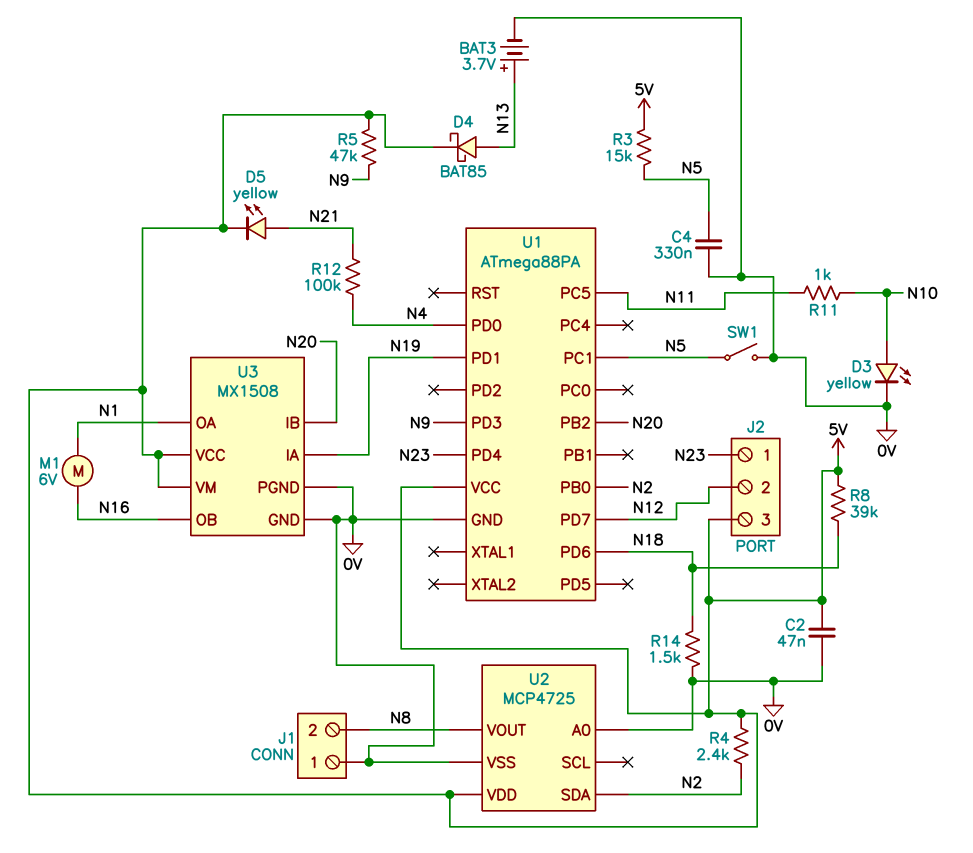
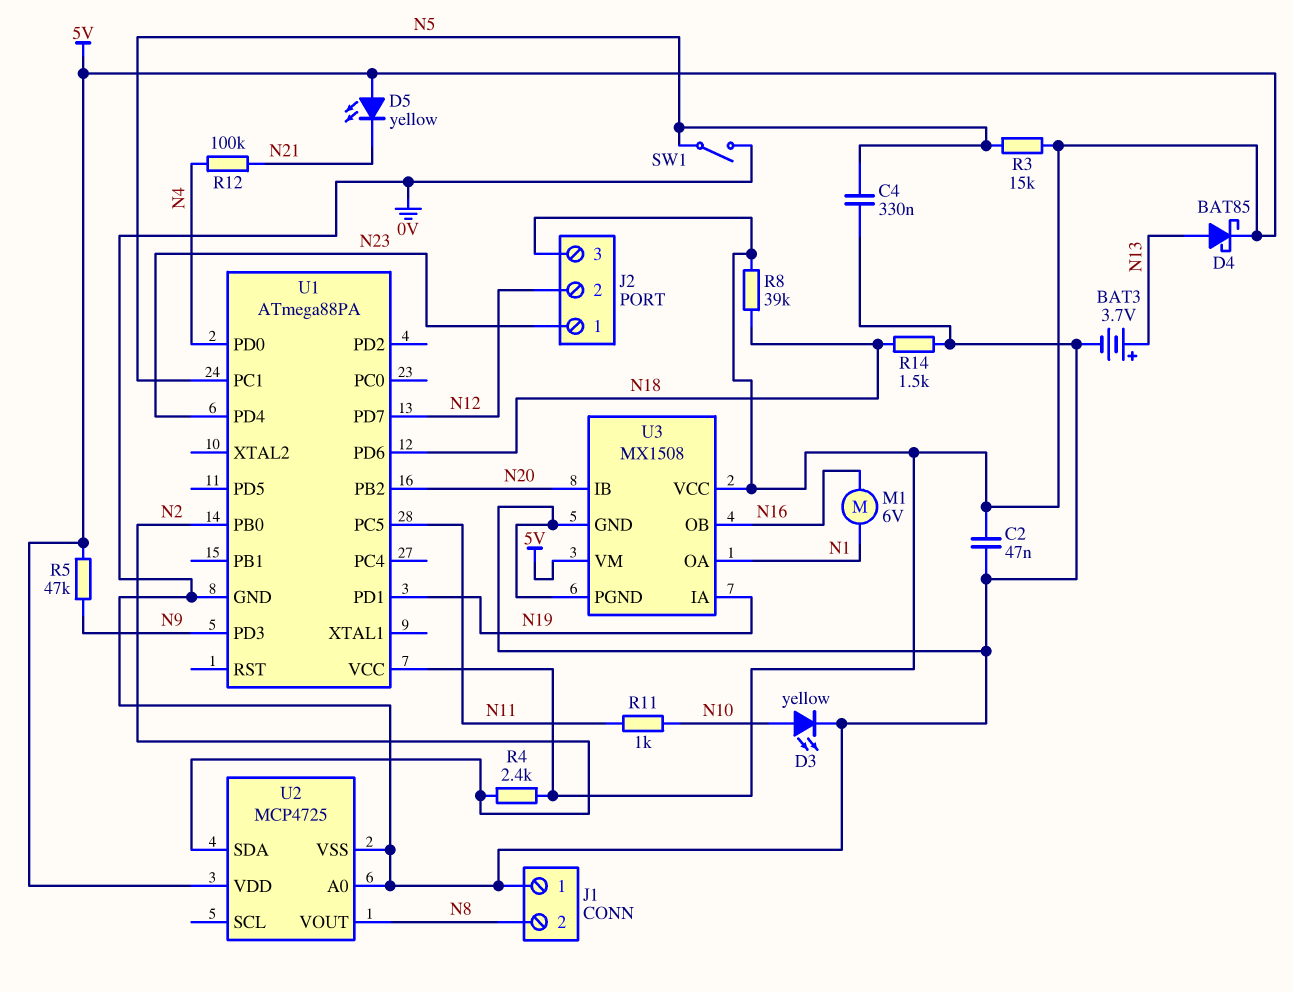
D5: LED yellow (A N21, K 5V) -> LED yellow (A 5V, K N21)

